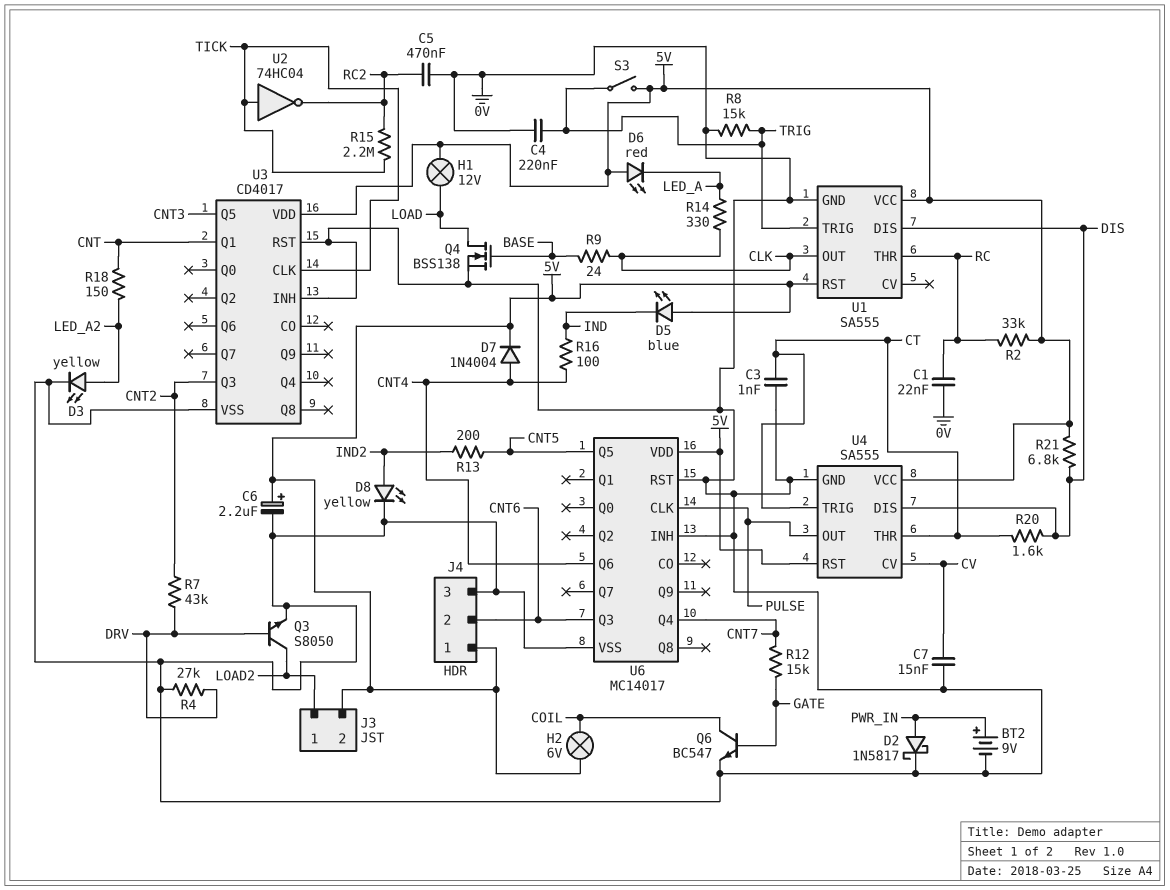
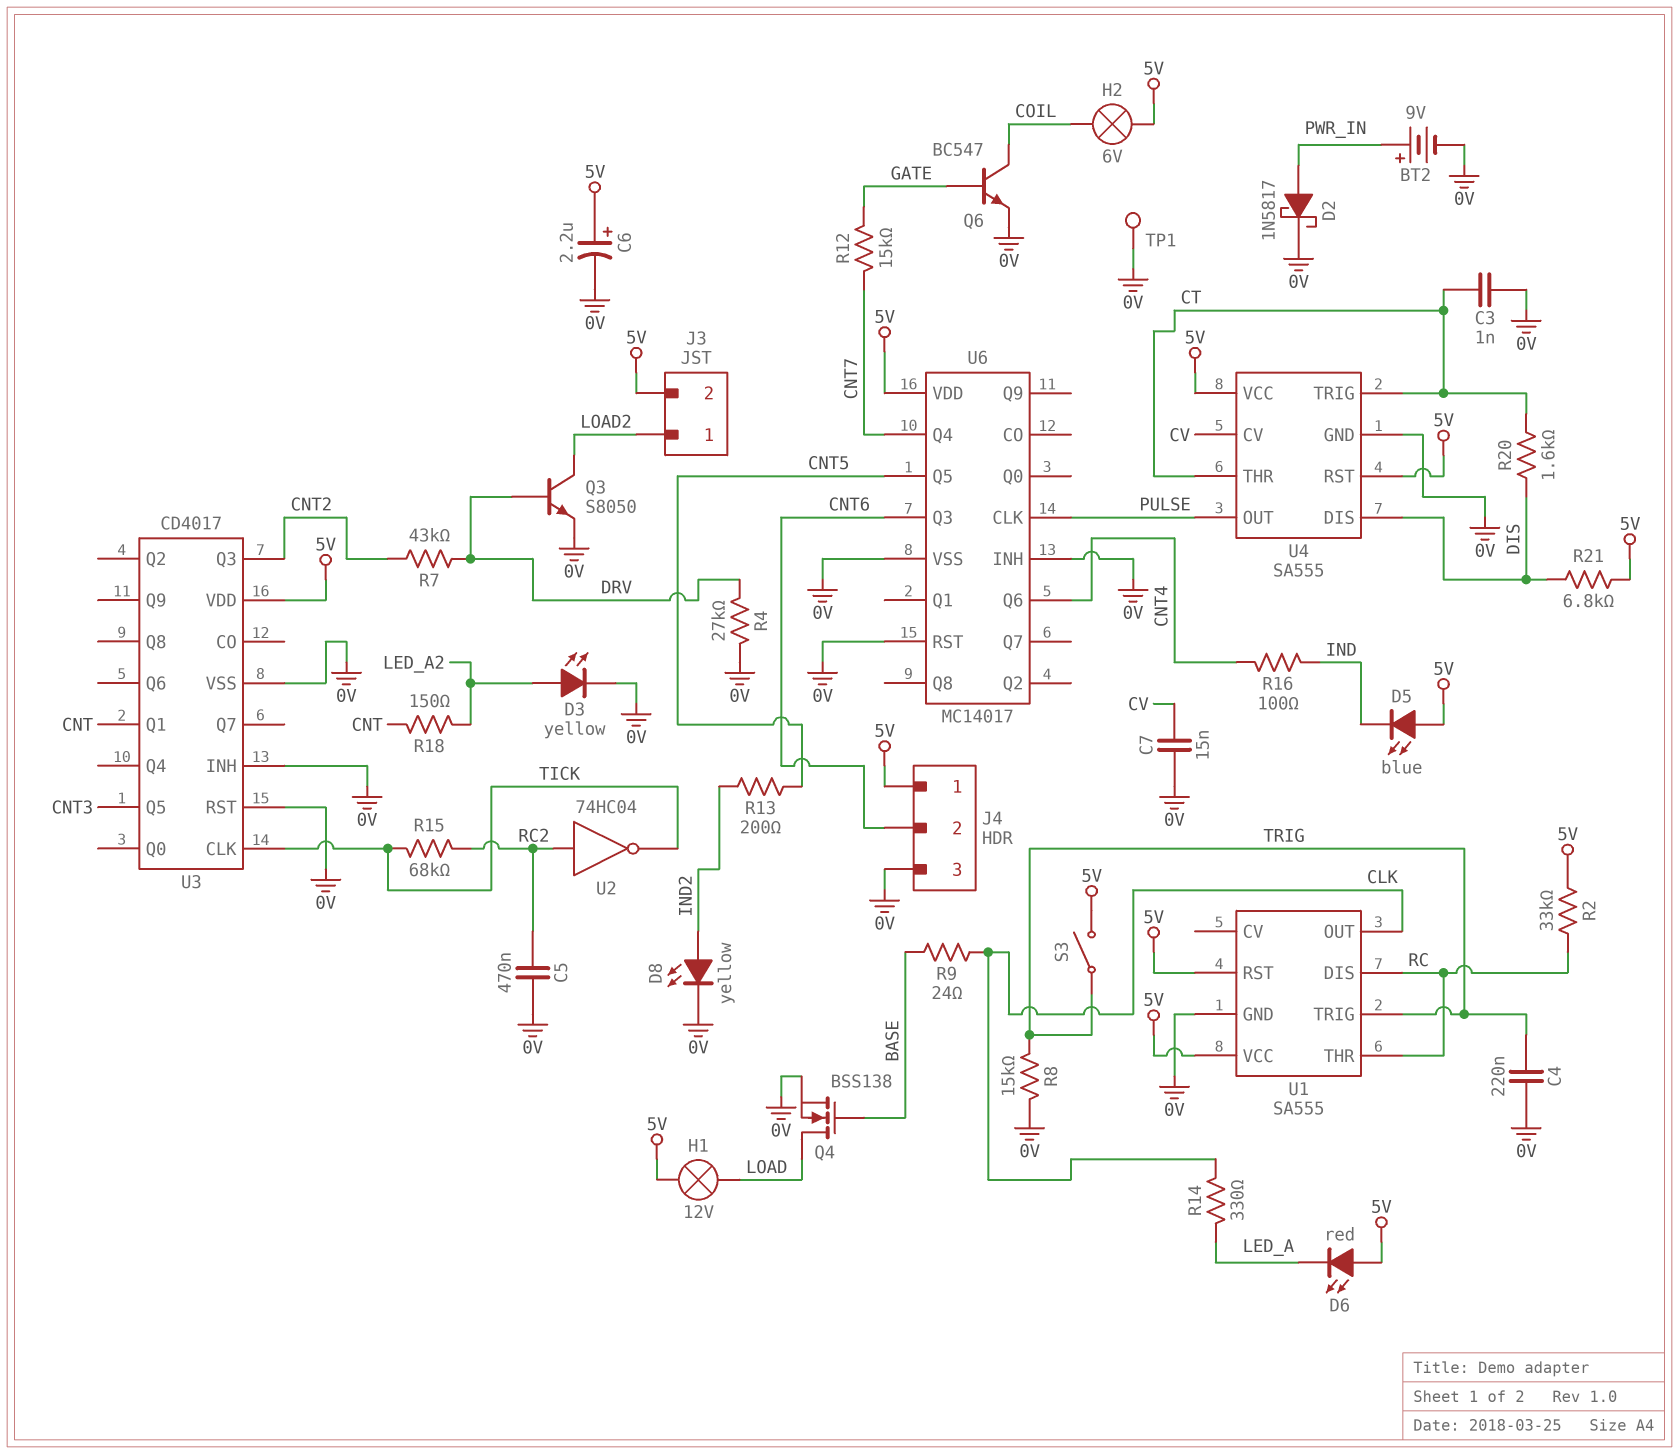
C1: 22nF (0V, RC) -> none
D7: diode 1N4004 (A CNT4, K 5V) -> none
R15: 2.2M (RC2, TICK) -> 68k (RC2, TICK)
TP1: none -> test point (0V)
U1 pin DIS: DIS -> RC
U2: NOT 74HC04 (in TICK, out RC2) -> NOT 74HC04 (in RC2, out TICK)

